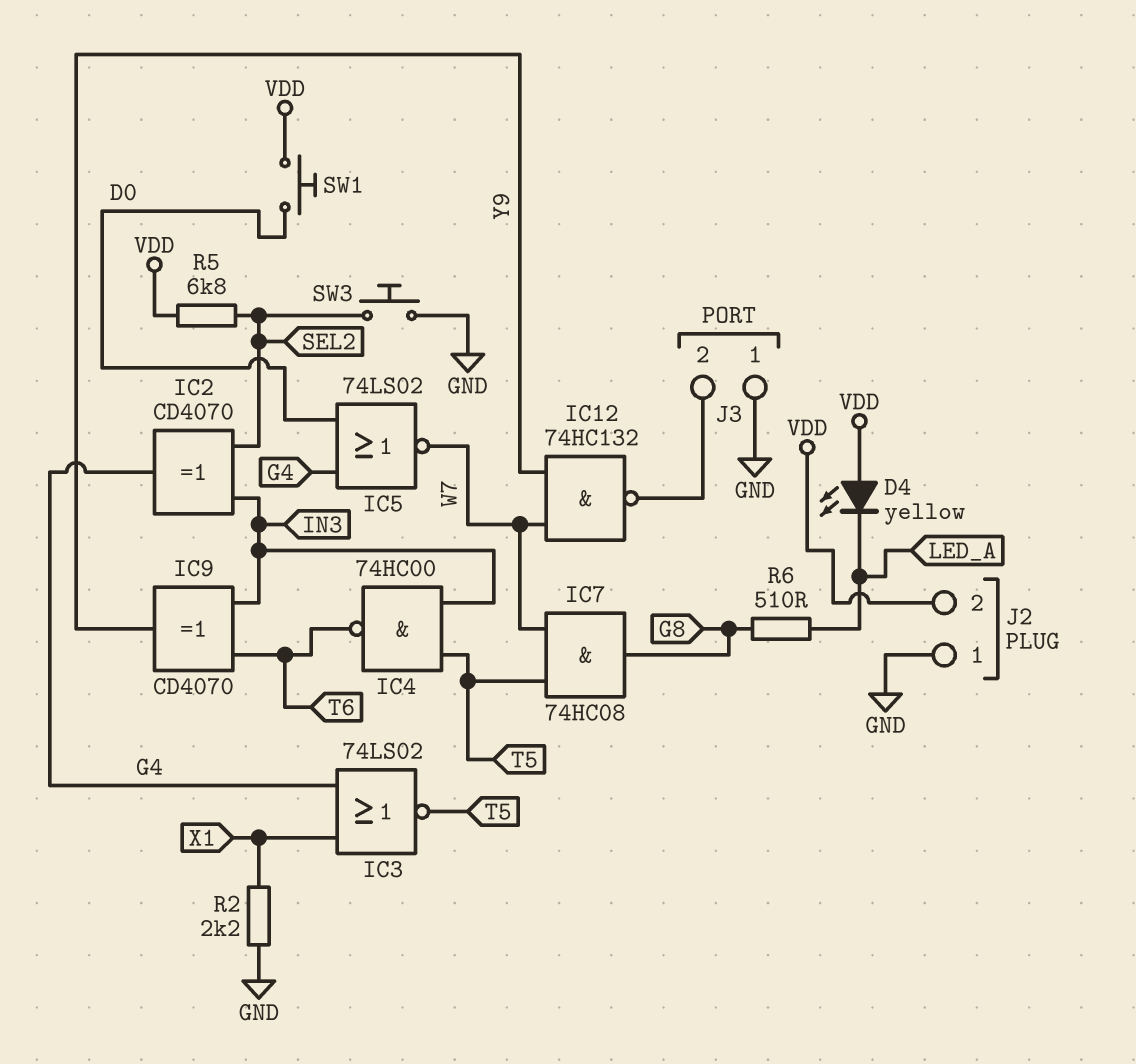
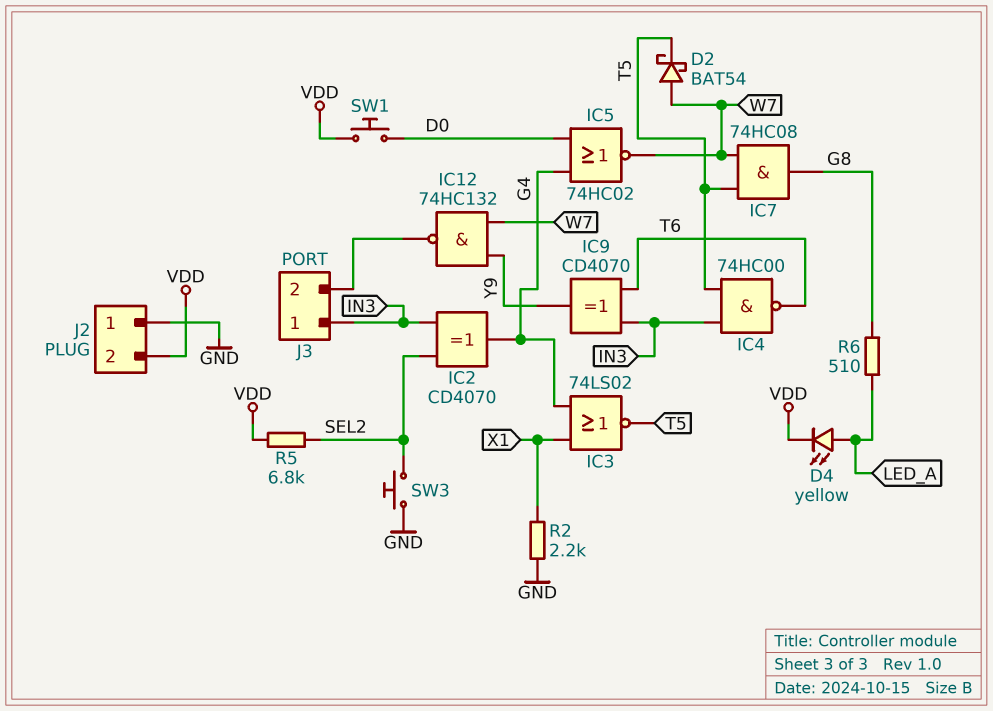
D2: none -> schottky BAT54 (A W7, K T5)
D4: LED yellow (A VDD, K LED_A) -> LED yellow (A LED_A, K VDD)
IC5: NOR 74LS02 (in D0, in G4, out W7) -> NOR 74HC02 (in D0, in G4, out W7)
J3 pin 1: GND -> IN3

